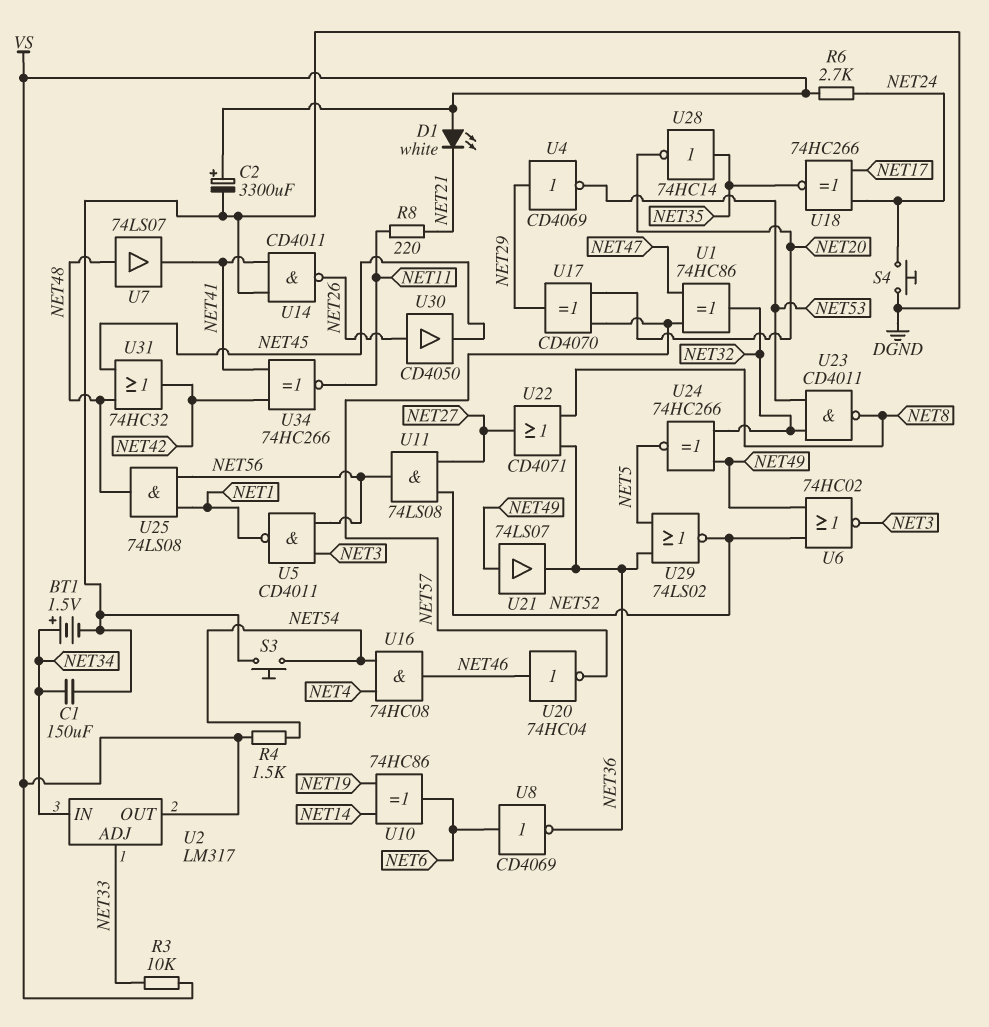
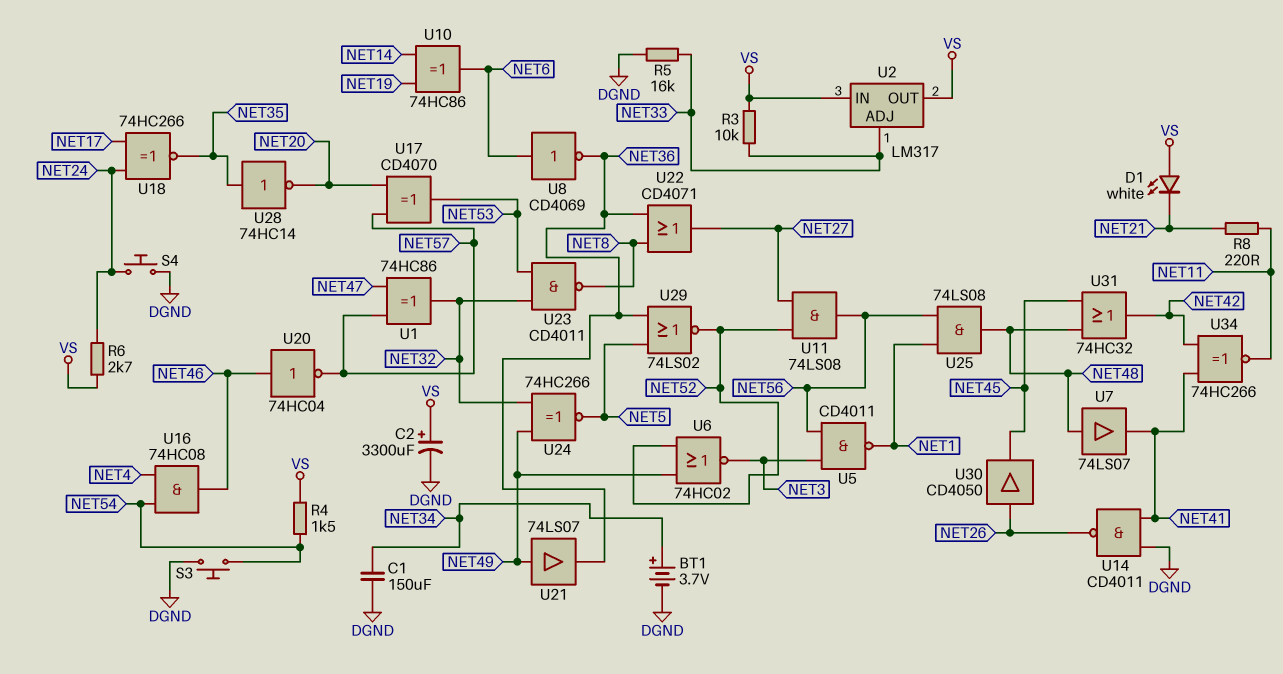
BT1: 1.5V (plus NET34, minus DGND) -> 3.7V (plus NET34, minus DGND)
R5: none -> 16k (DGND, NET33)
U2 pin IN: NET34 -> VS
U4: NOT CD4069 (in NET29, out NET53) -> none
U17: XOR CD4070 (in NET20, in NET57, out NET29) -> XOR CD4070 (in NET20, in NET57, out NET53)

